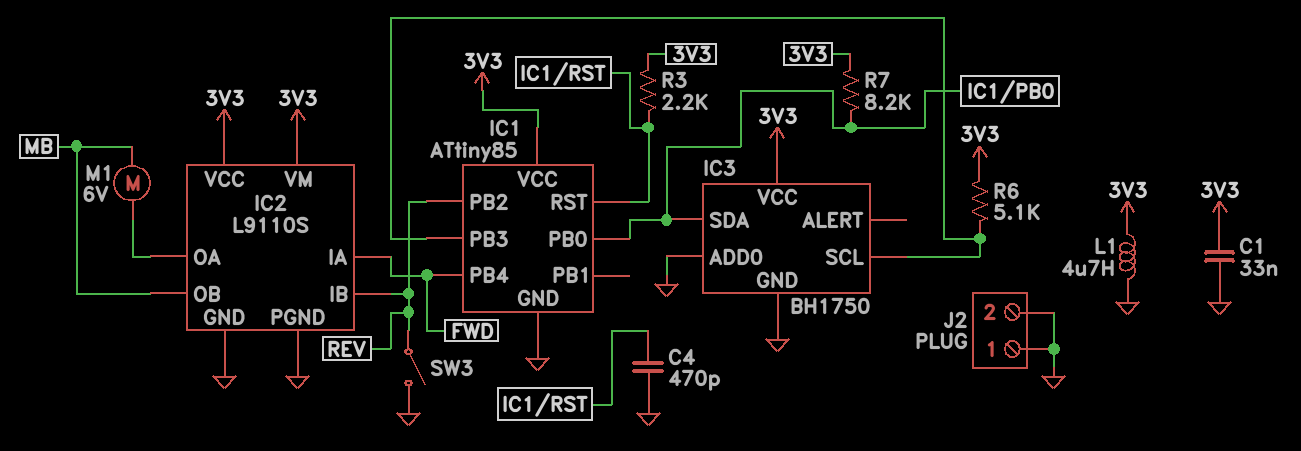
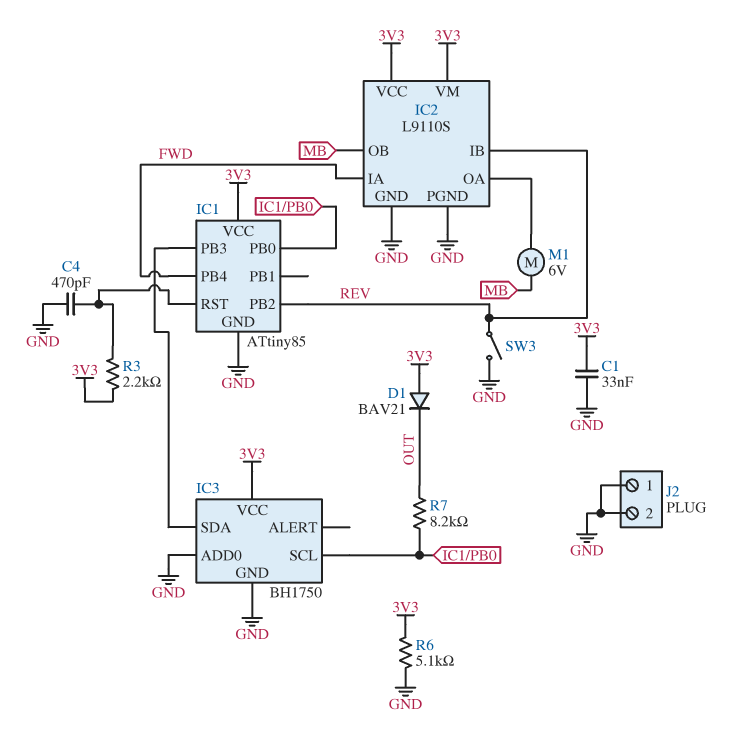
D1: none -> diode BAV21 (A 3V3, K OUT)
IC3 pin SCL: IC1/PB3 -> IC1/PB0
IC3 pin SDA: IC1/PB0 -> IC1/PB3
L1: 4.7uH (3V3, GND) -> none
R6: 5.1k (3V3, IC1/PB3) -> 5.1k (3V3, GND)
R7: 8.2k (3V3, IC1/PB0) -> 8.2k (IC1/PB0, OUT)

